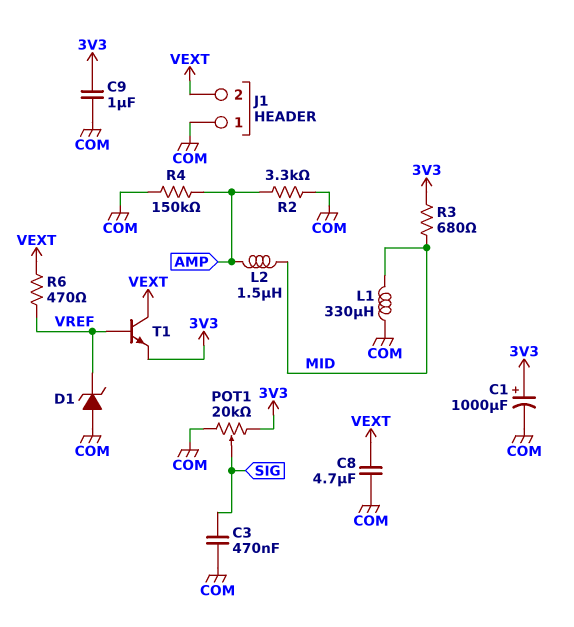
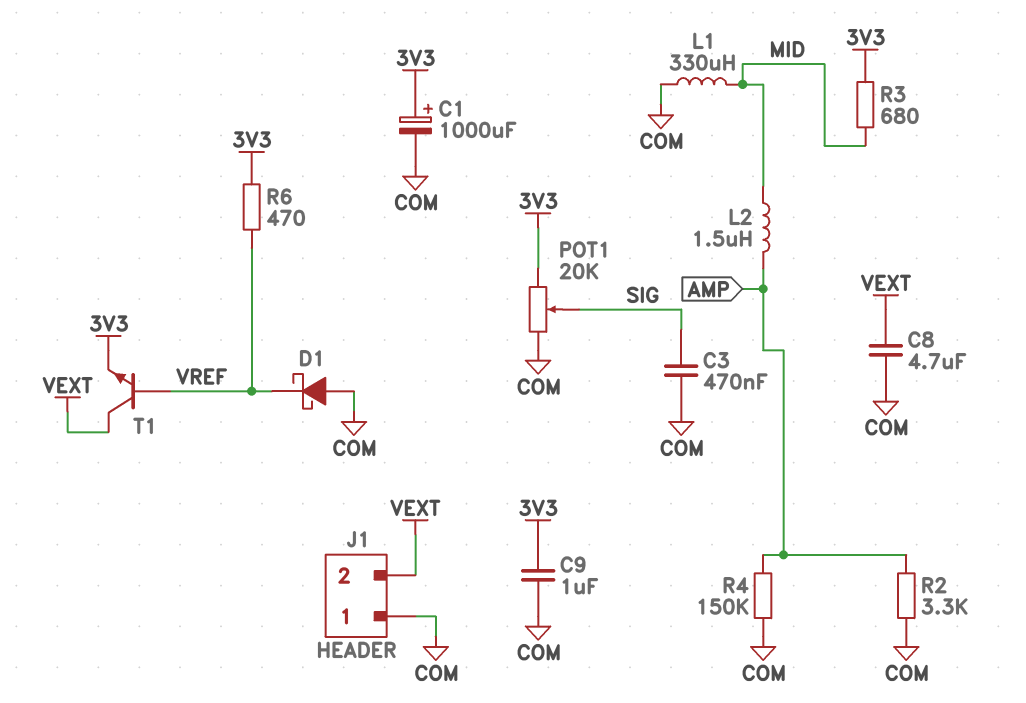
D1: zener (A COM, K VREF) -> schottky (A COM, K VREF)
R6: 470 (VEXT, VREF) -> 470 (3V3, VREF)

